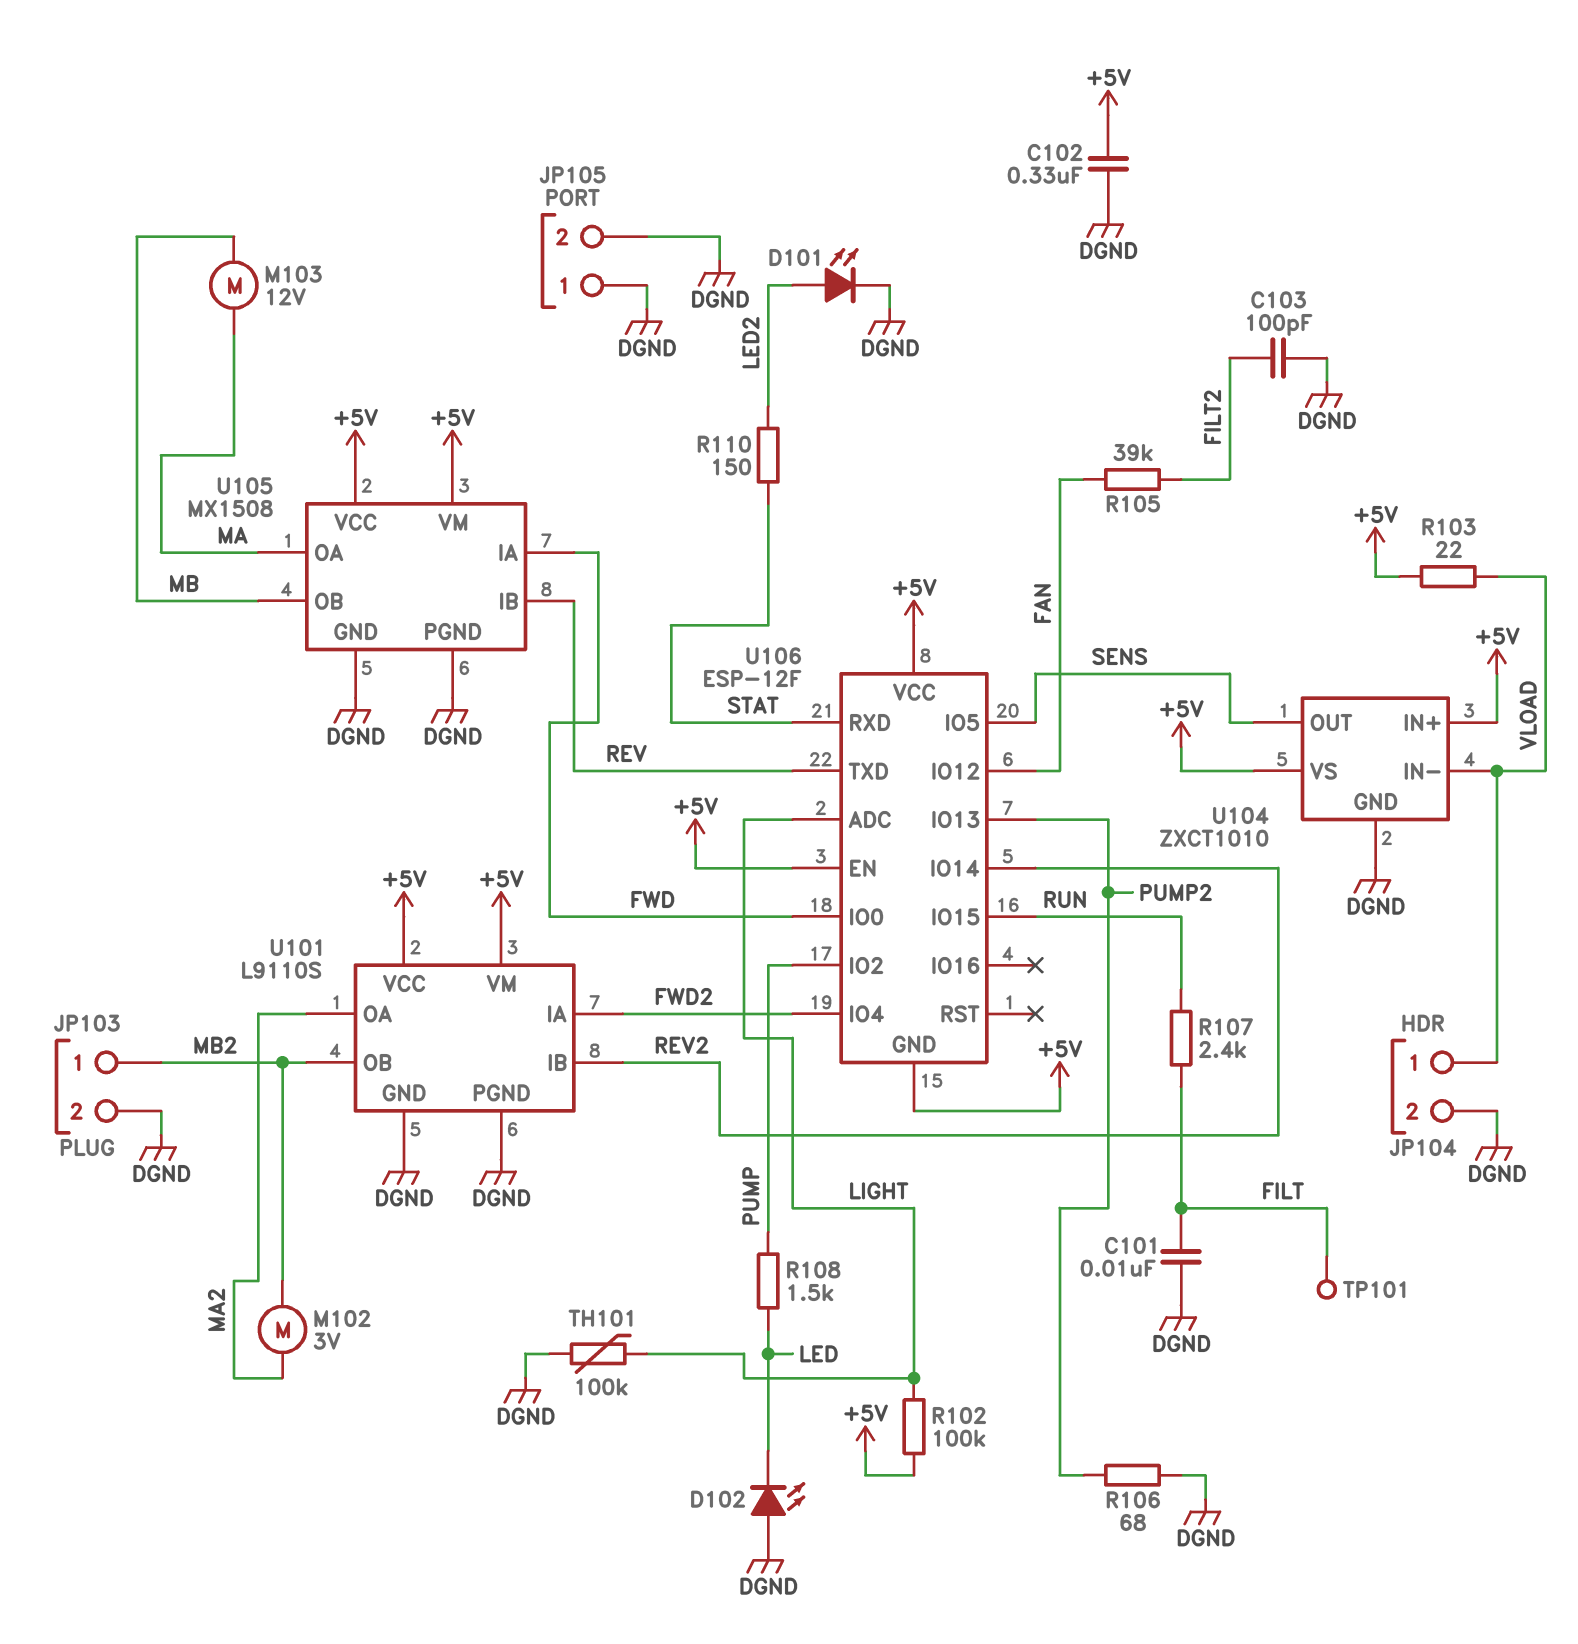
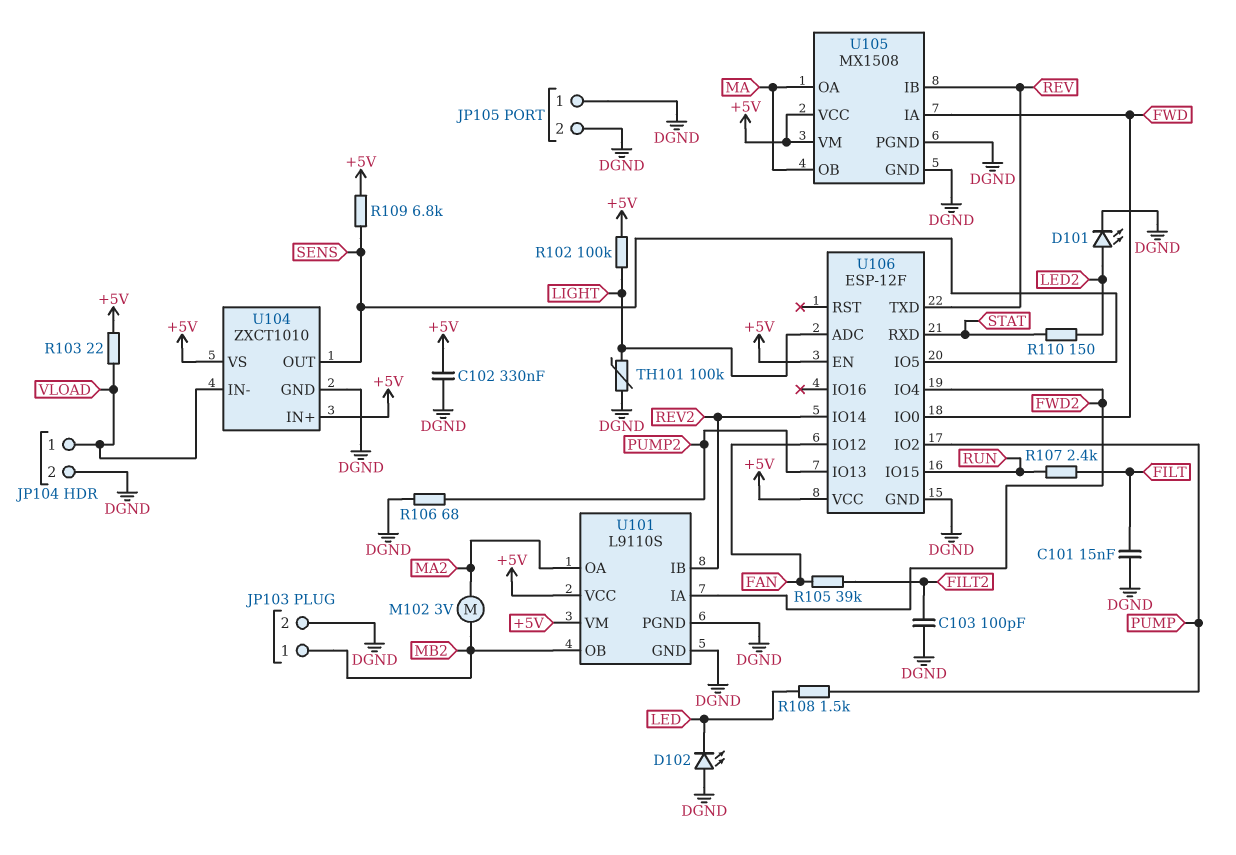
C101: 10nF (DGND, FILT) -> 15nF (DGND, FILT)
M103: motor 12V (MA, MB) -> none
R109: none -> 6.8k (+5V, SENS)
TP101: test point (FILT) -> none
U105 pin OB: MB -> MA
U106 pin GND: +5V -> DGND

